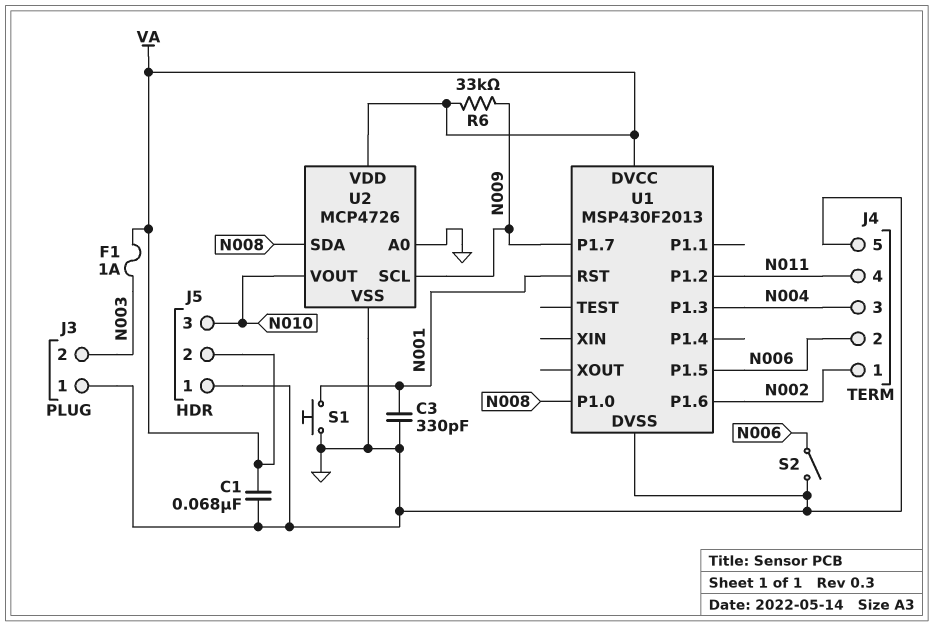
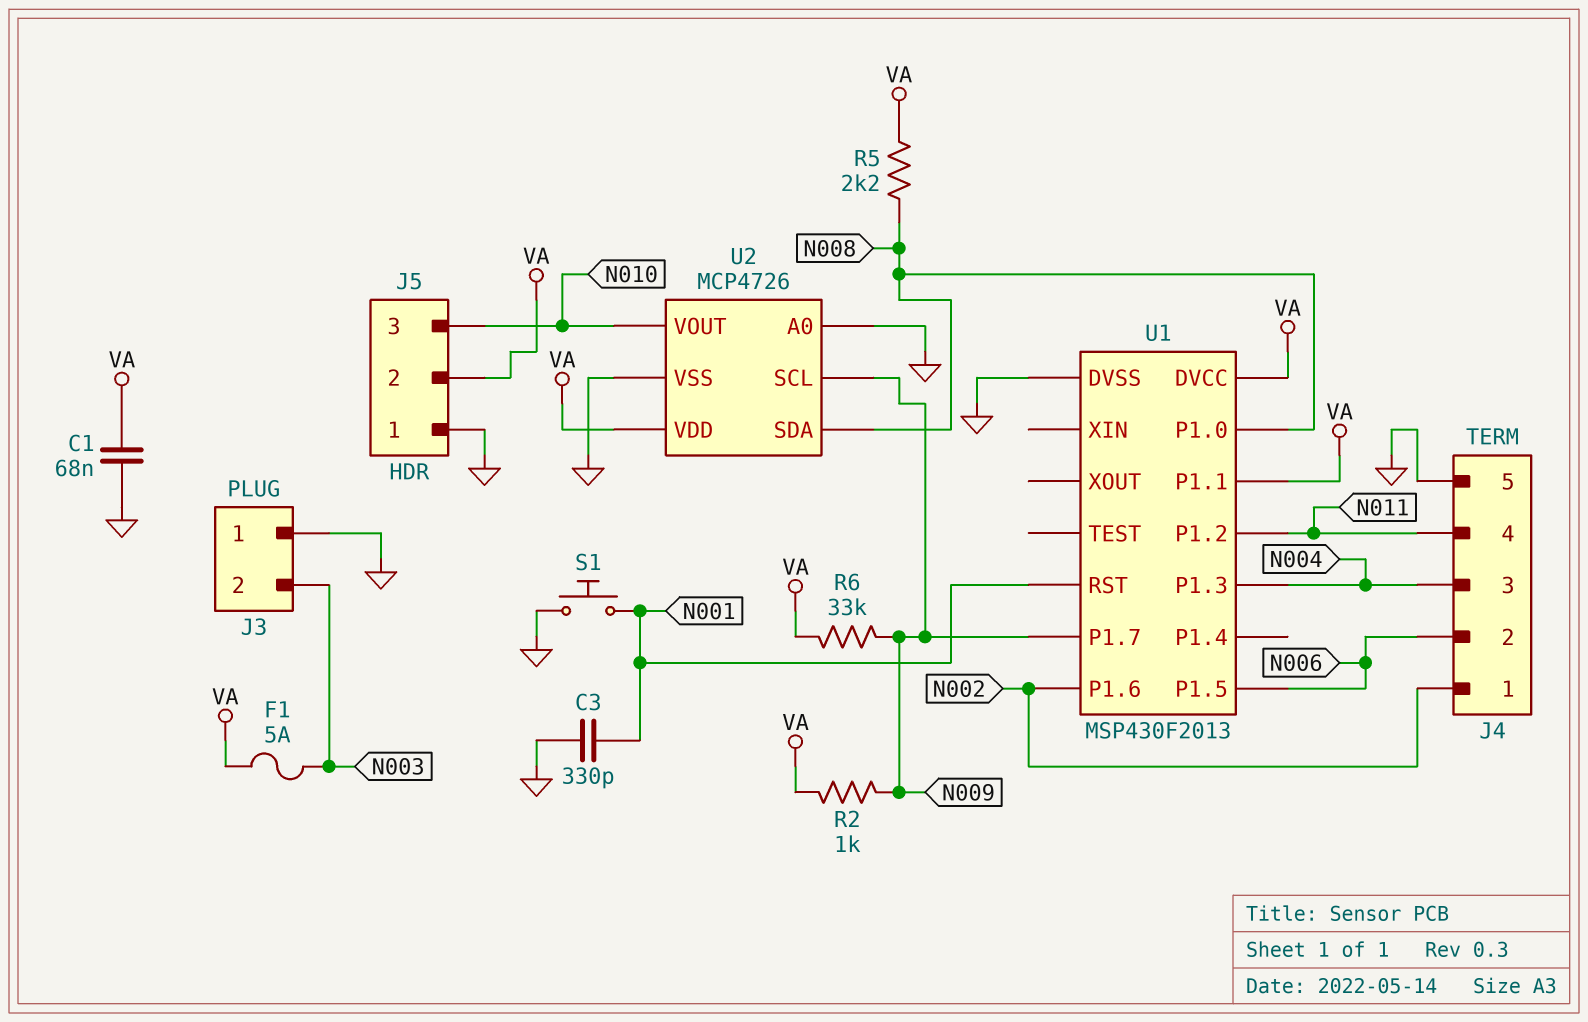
F1: 1A (N003, VA) -> 5A (N003, VA)
R2: none -> 1k (N009, VA)
R5: none -> 2.2k (N008, VA)
S2: switch (GND, N006) -> none
U1 pin P1.1: none -> VA

